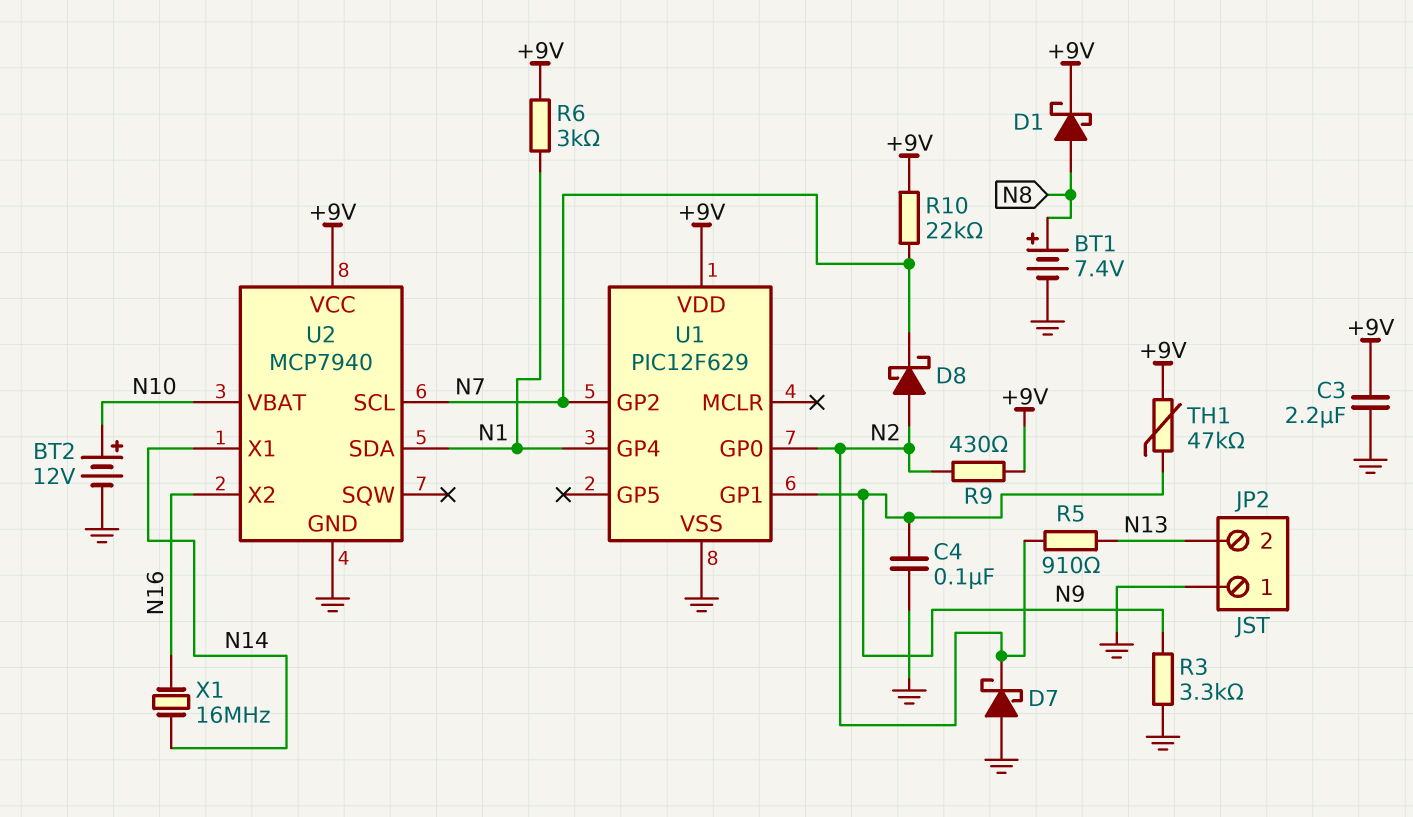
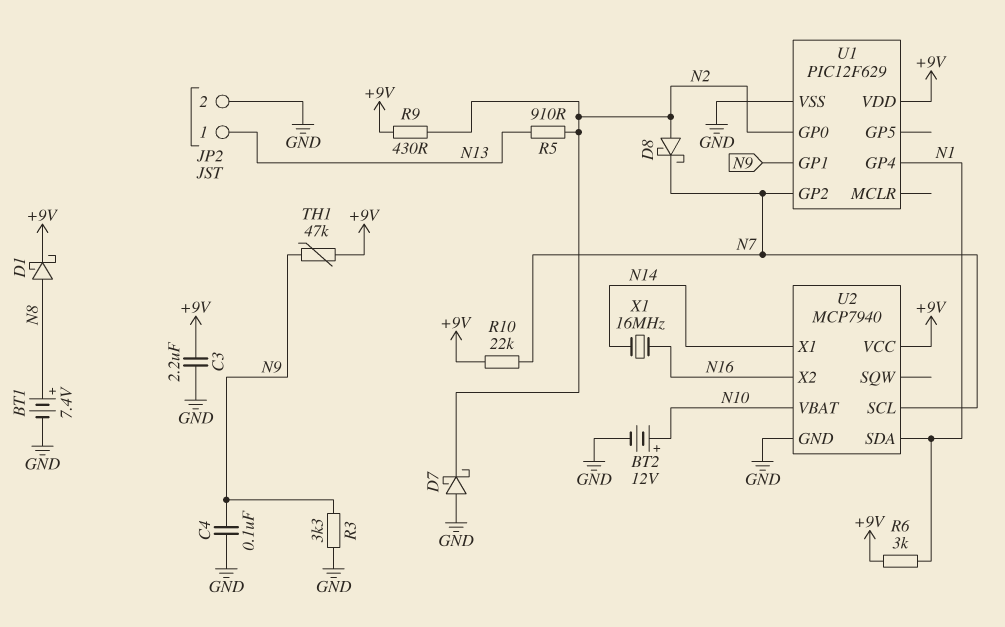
JP2 pin 1: GND -> N13
JP2 pin 2: N13 -> GND

